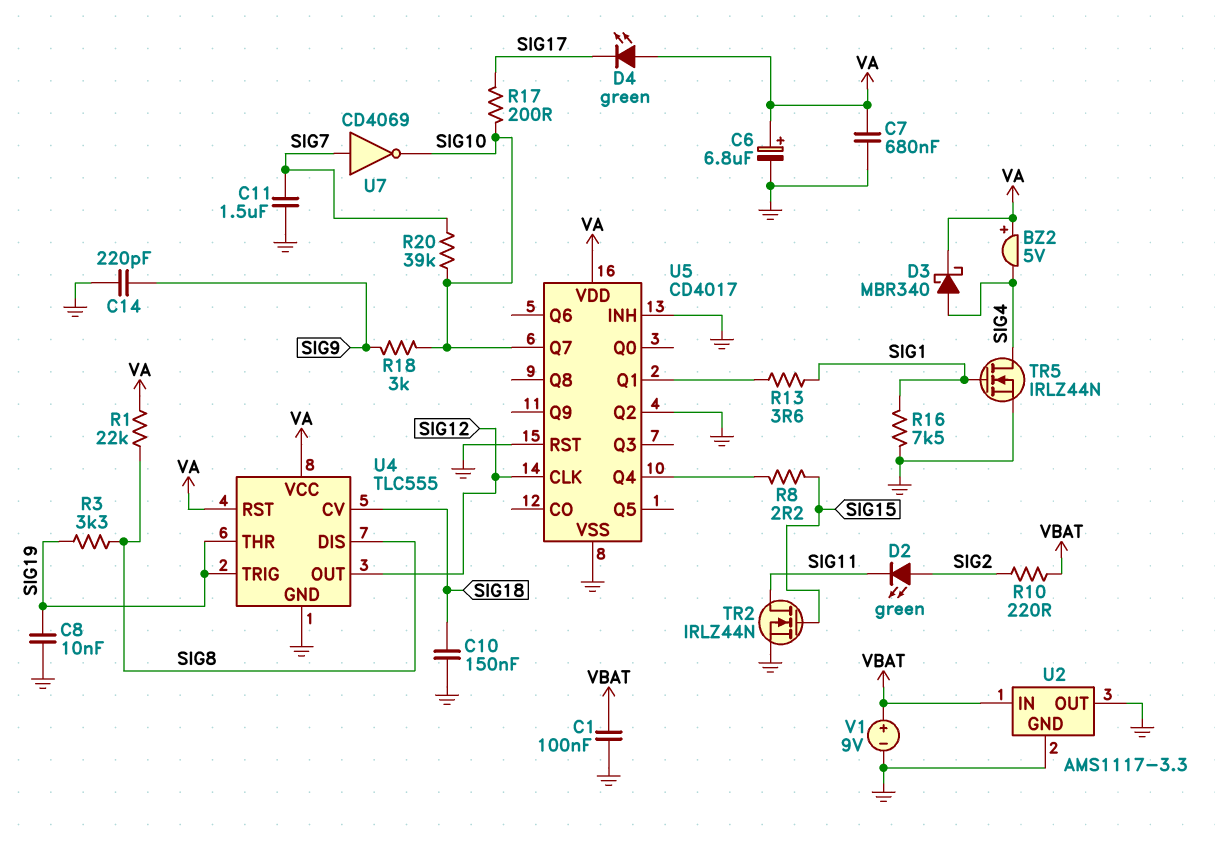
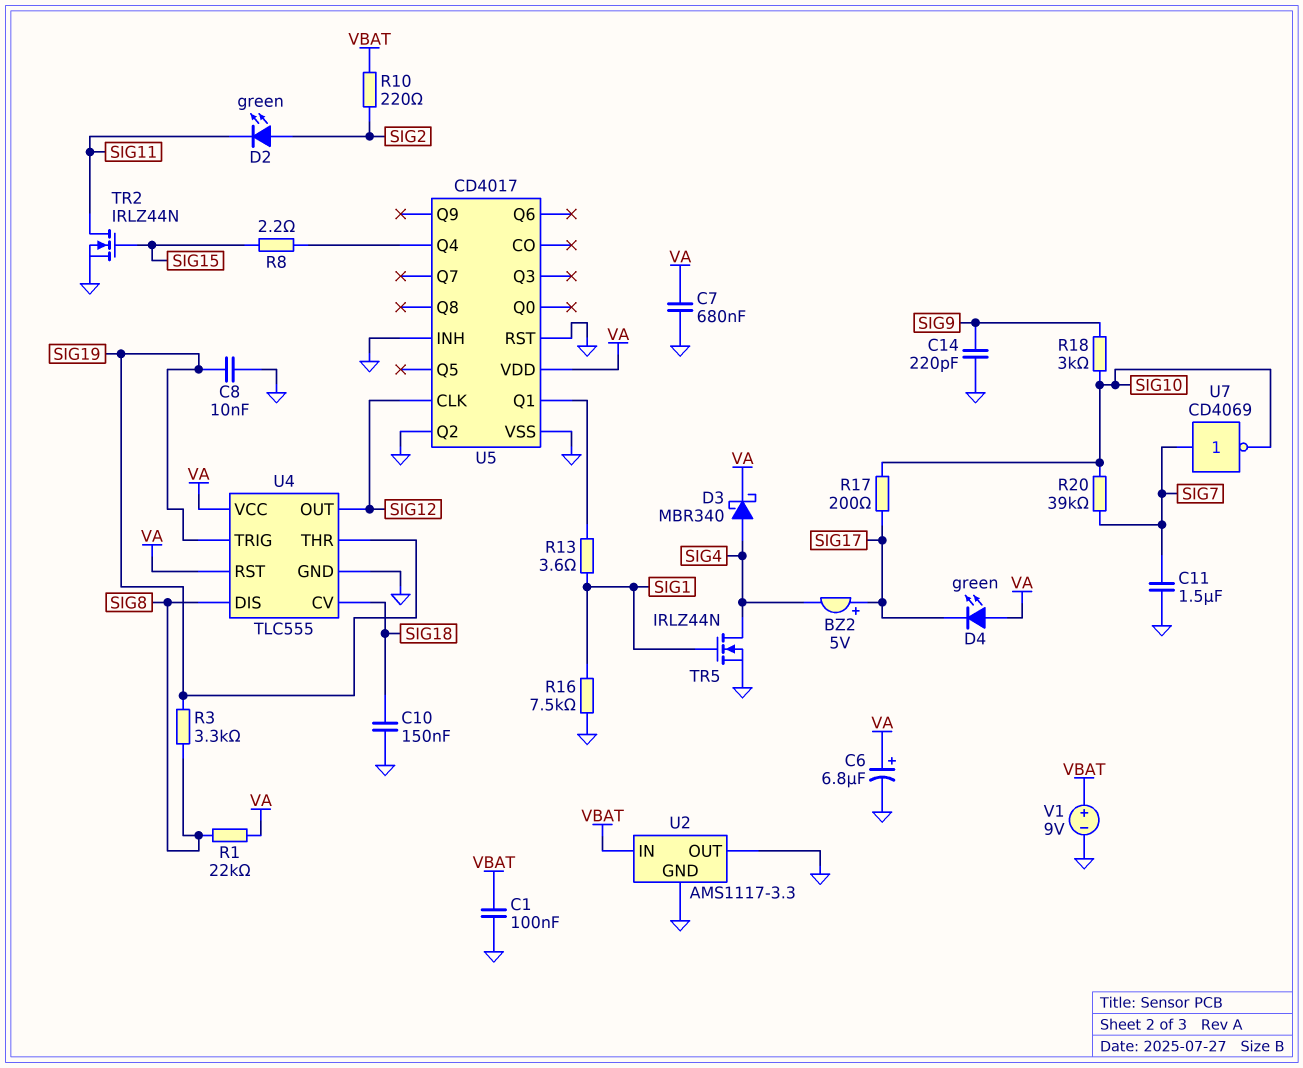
BZ2: buzzer 5V (plus VA, minus SIG4) -> buzzer 5V (plus SIG17, minus SIG4)
U5 pin Q7: SIG10 -> none

